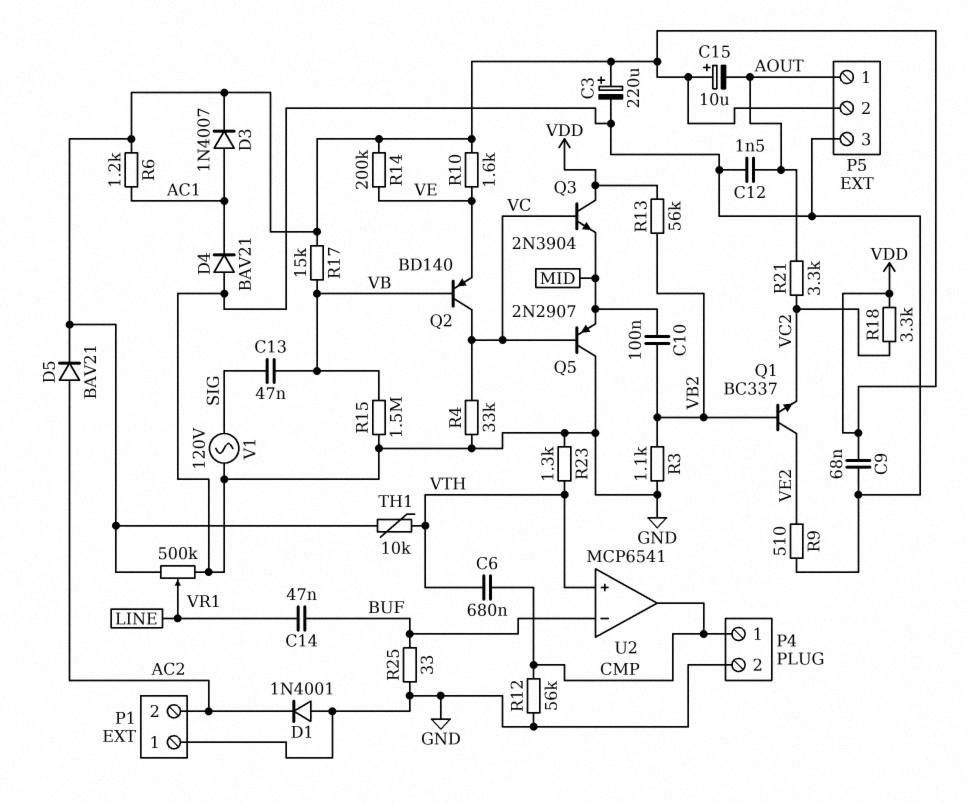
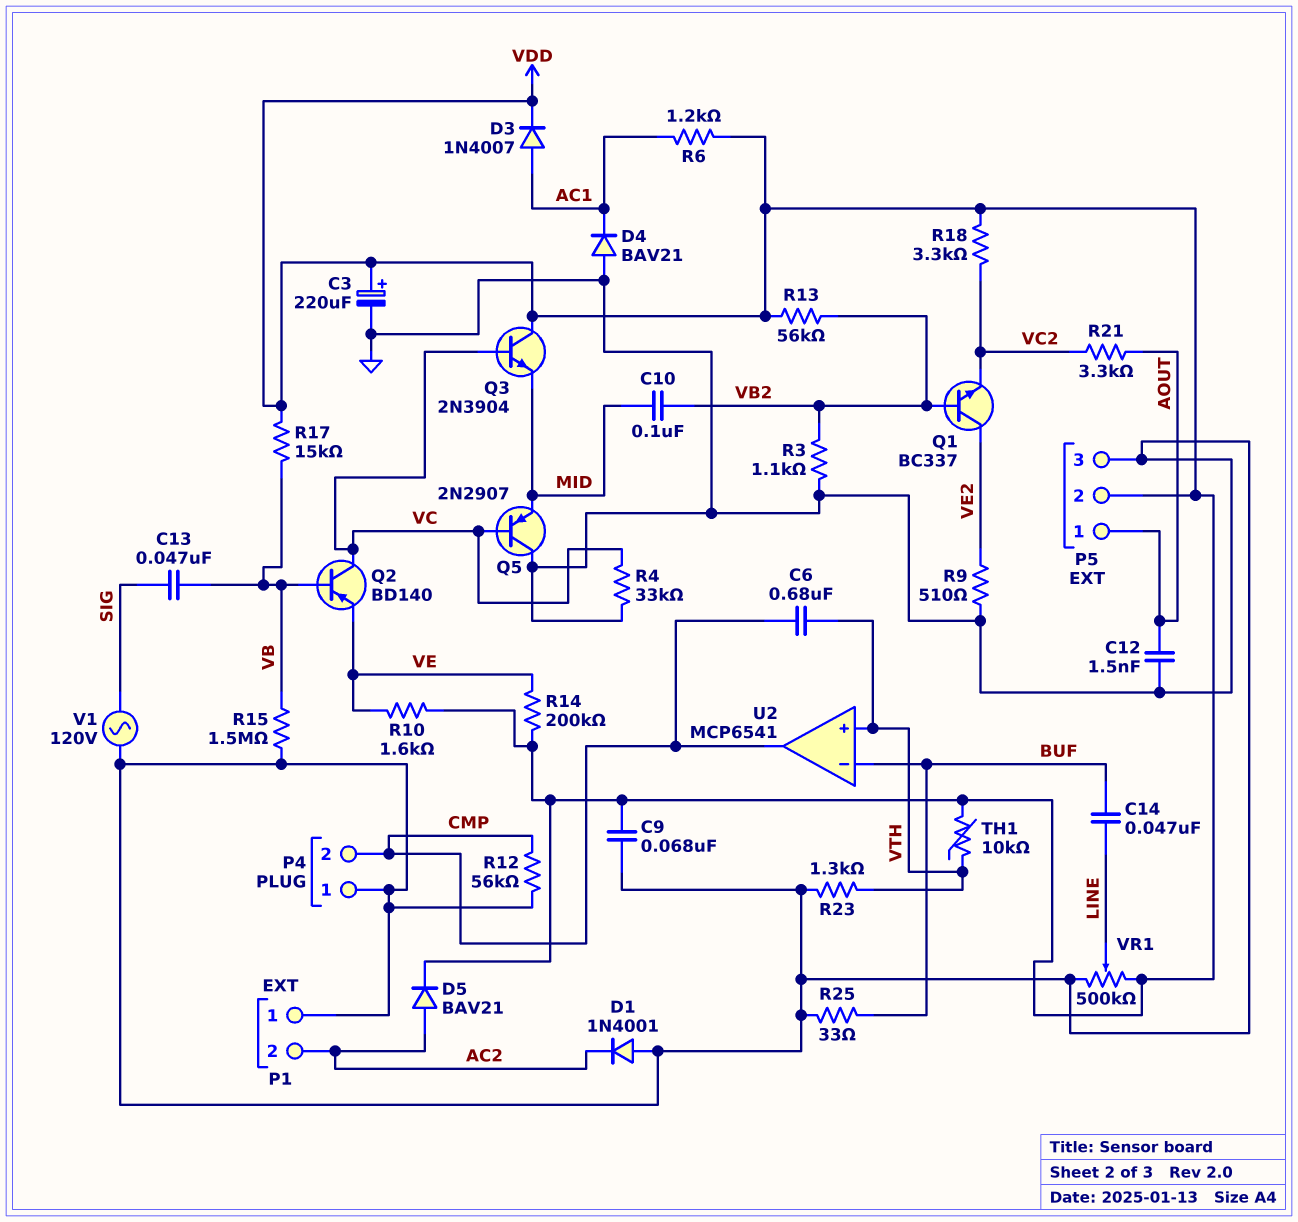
C15: 10uF (plus VDD, minus AOUT) -> none
P4 pin 1: CMP -> GND
P4 pin 2: GND -> CMP

